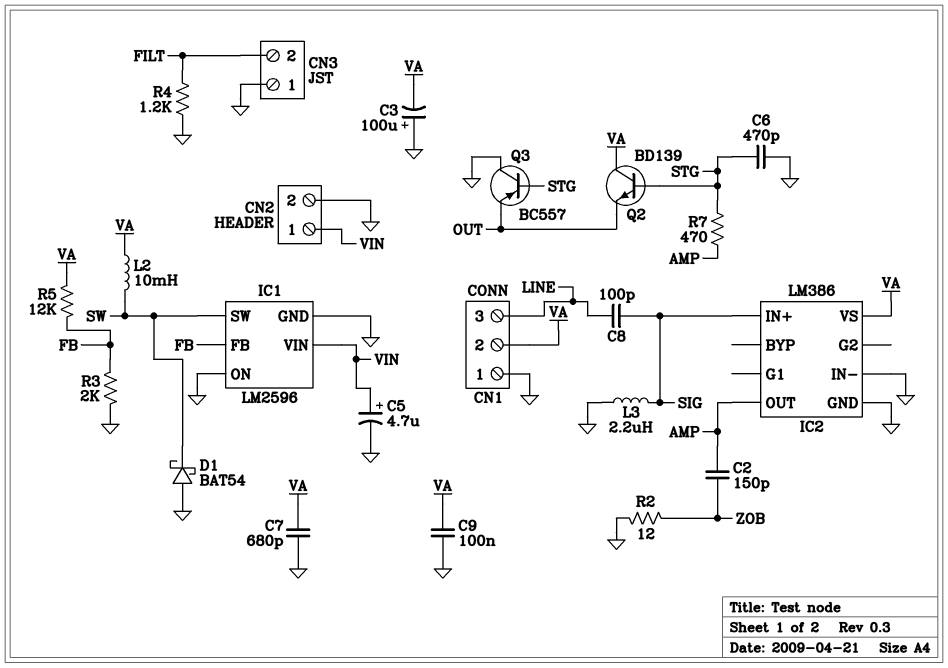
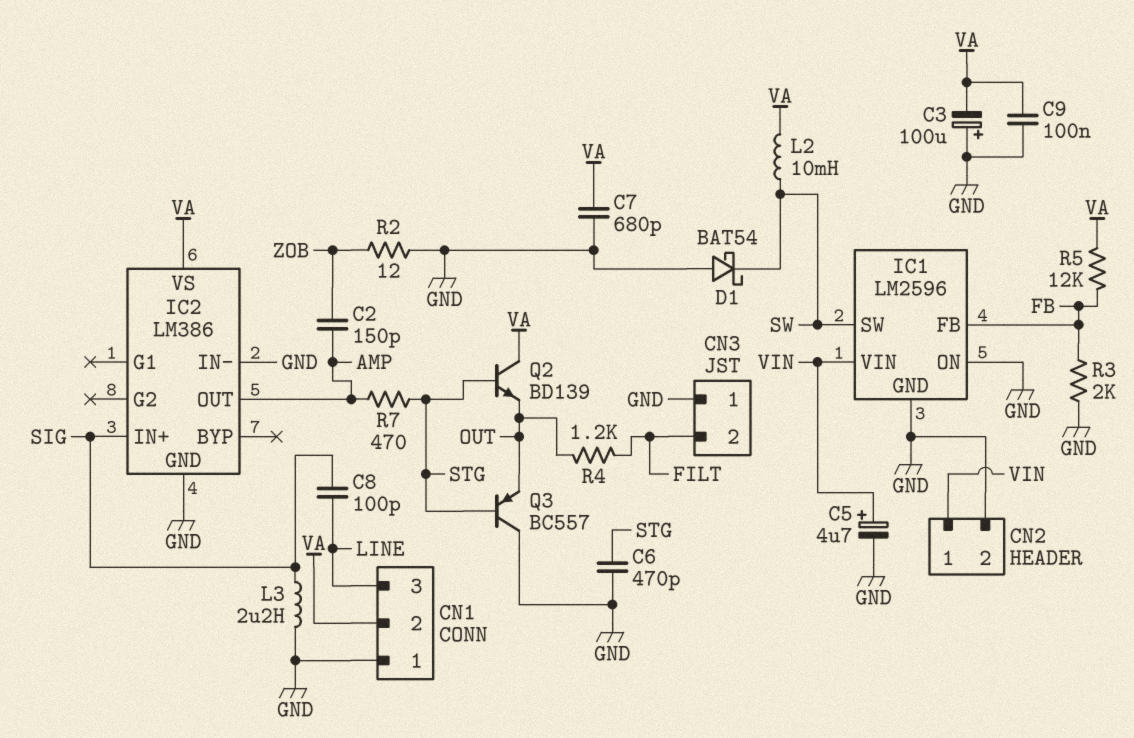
R4: 1.2k (FILT, GND) -> 1.2k (FILT, OUT)

